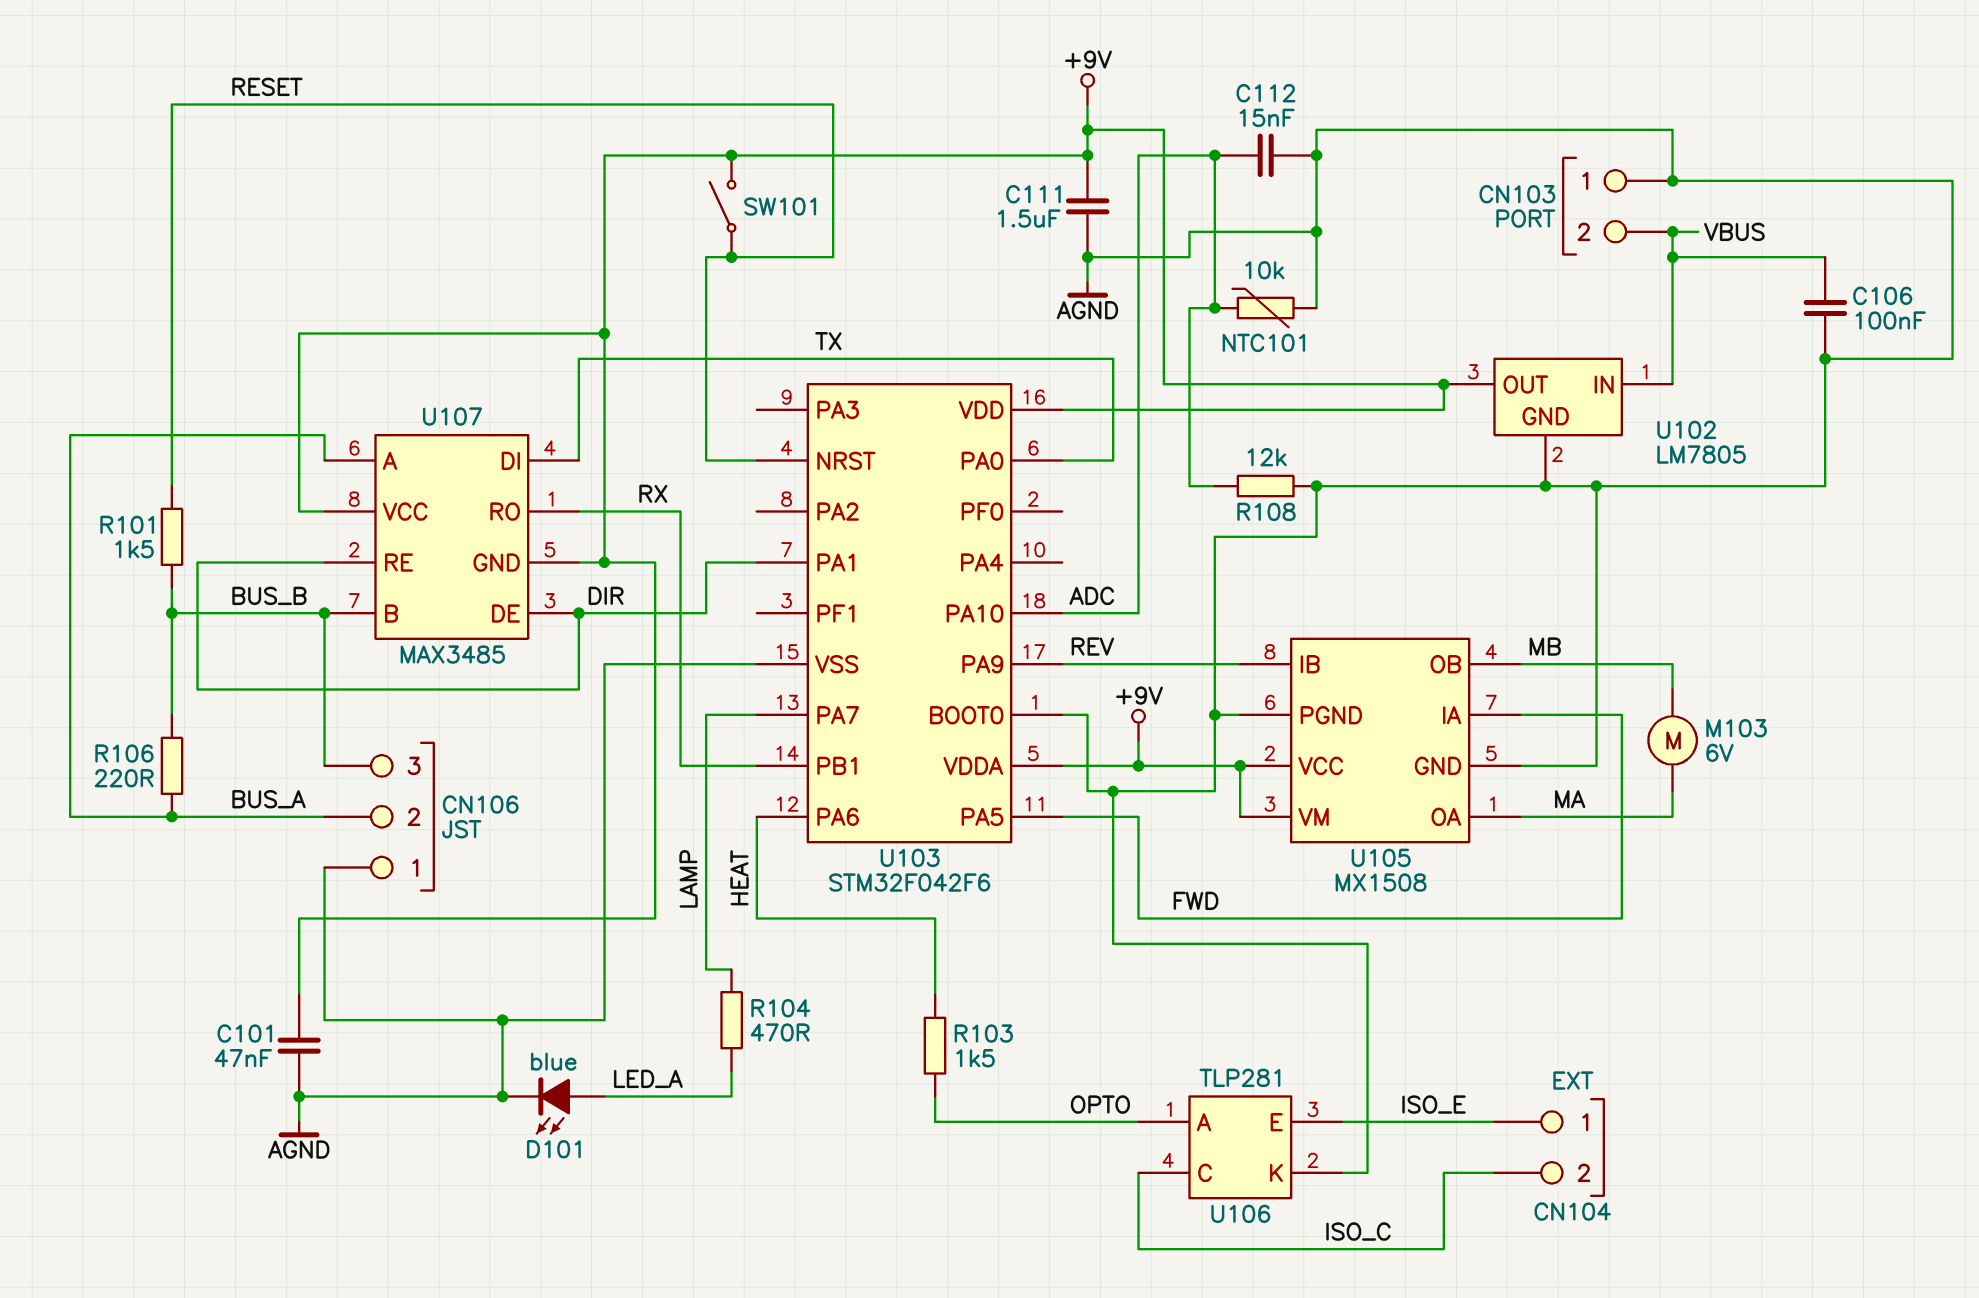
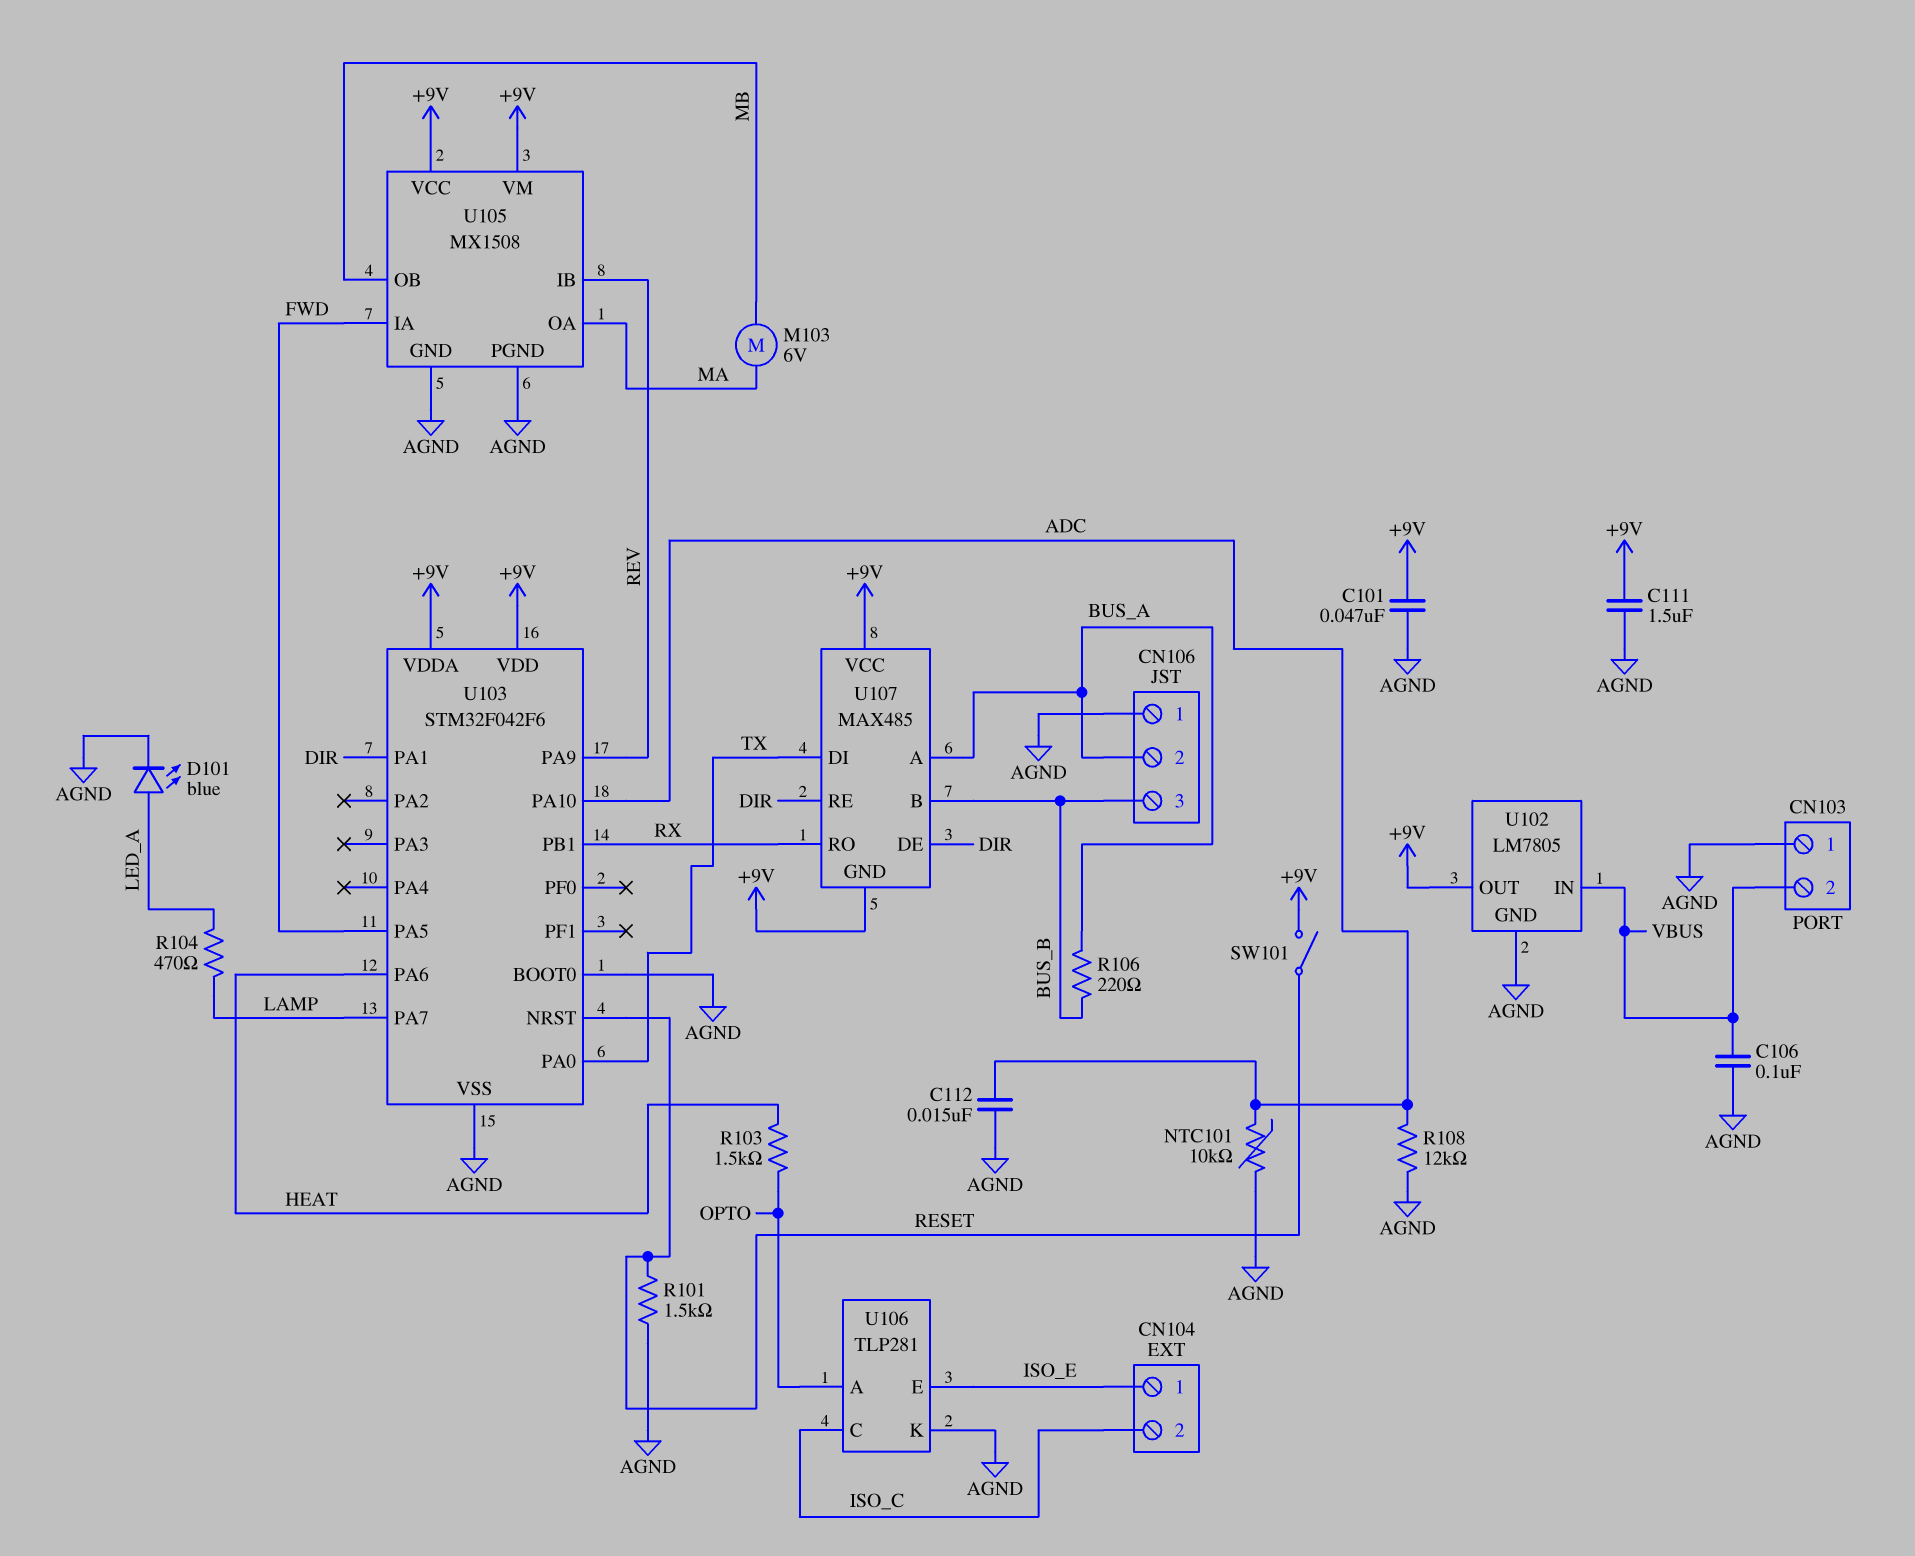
R101: 1.5k (BUS_B, RESET) -> 1.5k (AGND, RESET)
U107: MAX3485 -> MAX485

